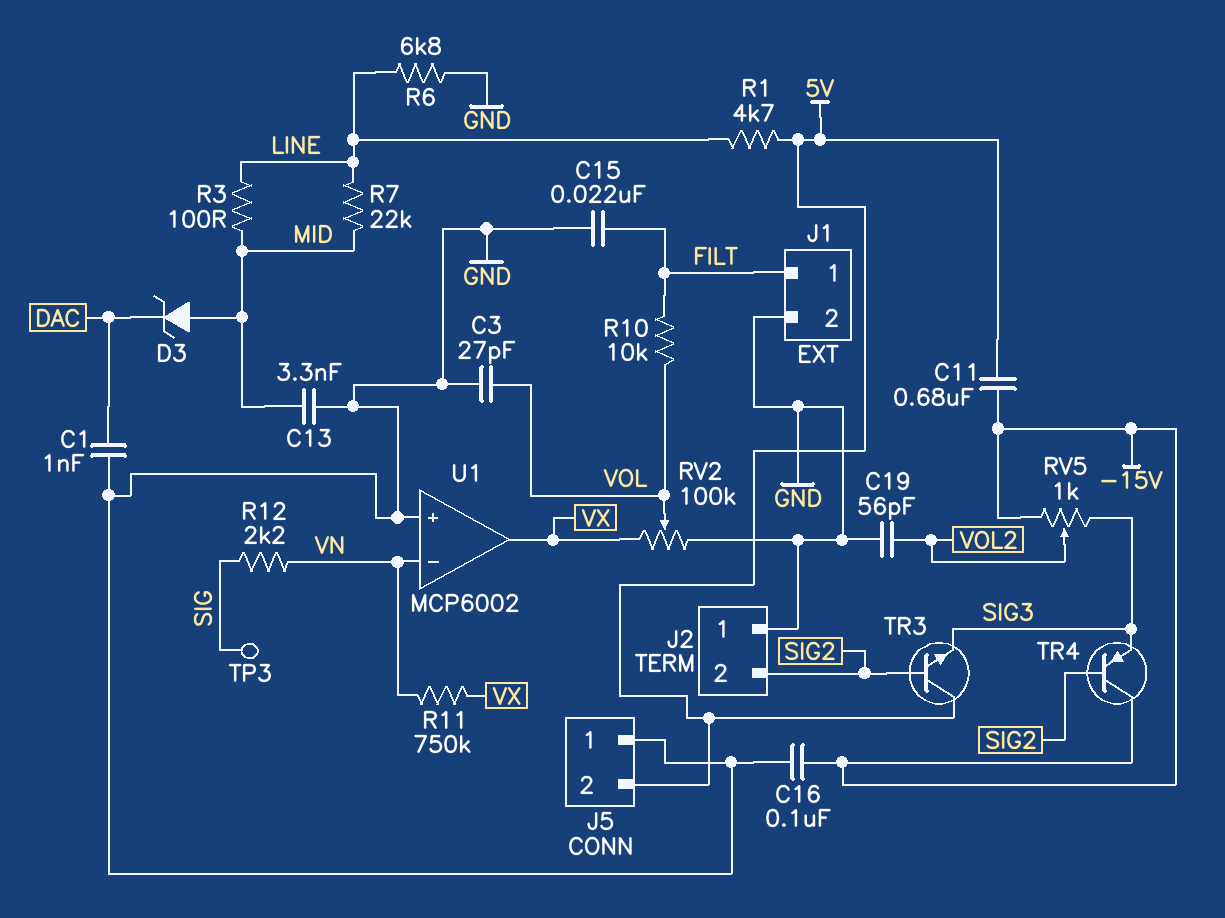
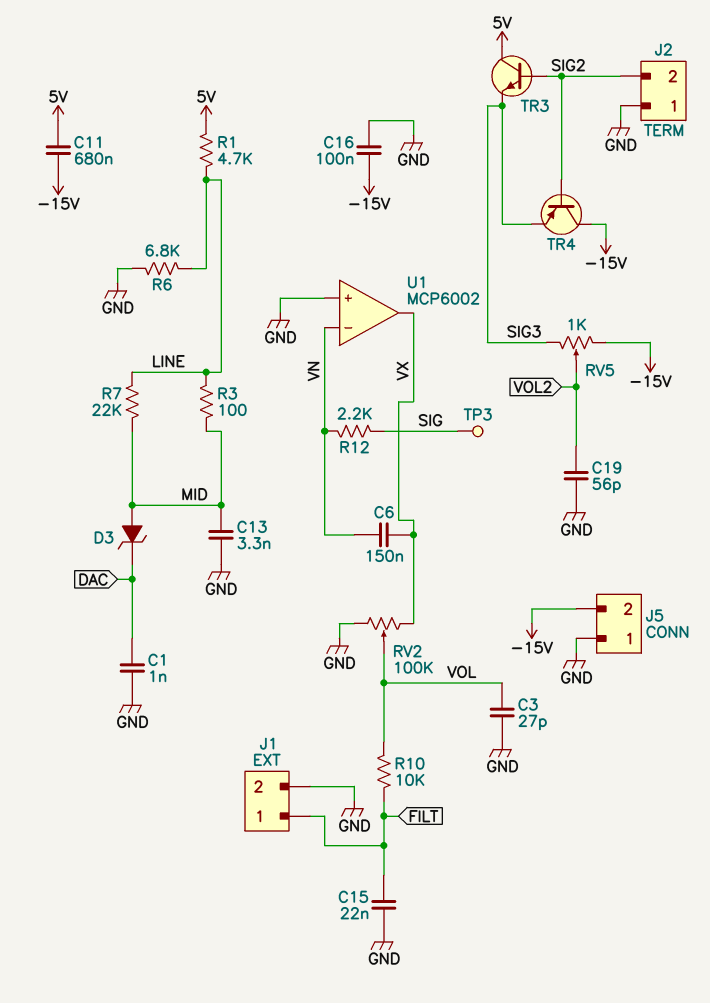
C6: none -> 150nF (VN, VX)
J5 pin 2: 5V -> -15V
R11: 750k (VN, VX) -> none

